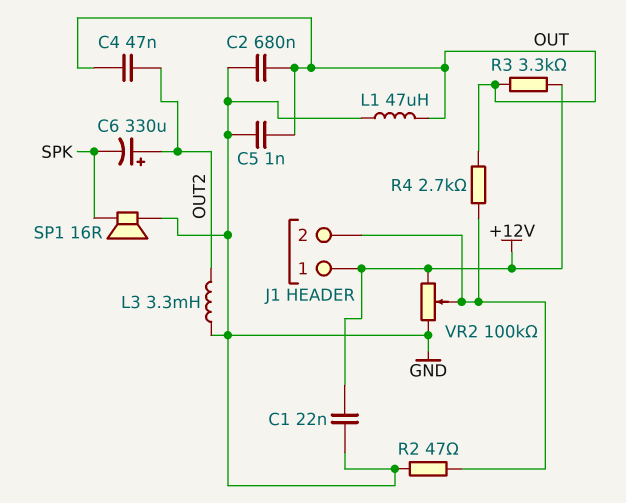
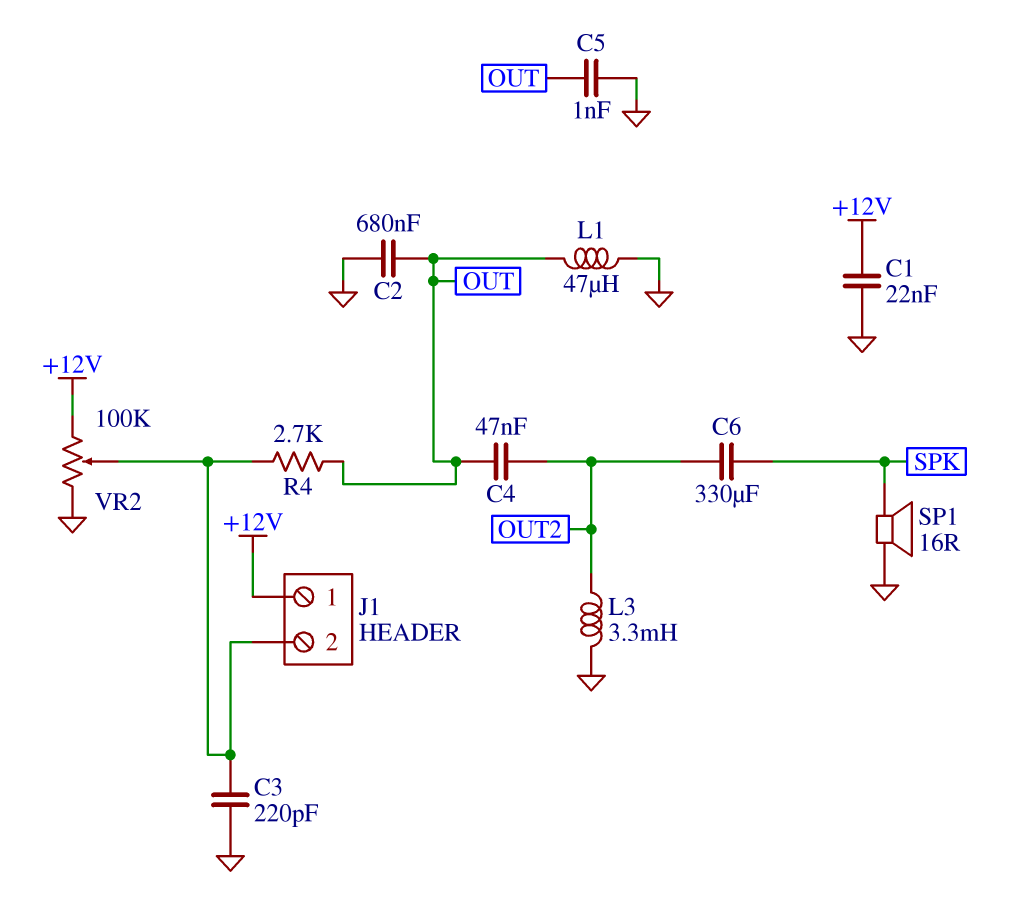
C3: none -> 220pF (GND, J1/2)
C6: 330uF (plus OUT2, minus SPK) -> 330uF (OUT2, SPK)
R2: 47 (GND, J1/2) -> none
R3: 3.3k (+12V, OUT) -> none

